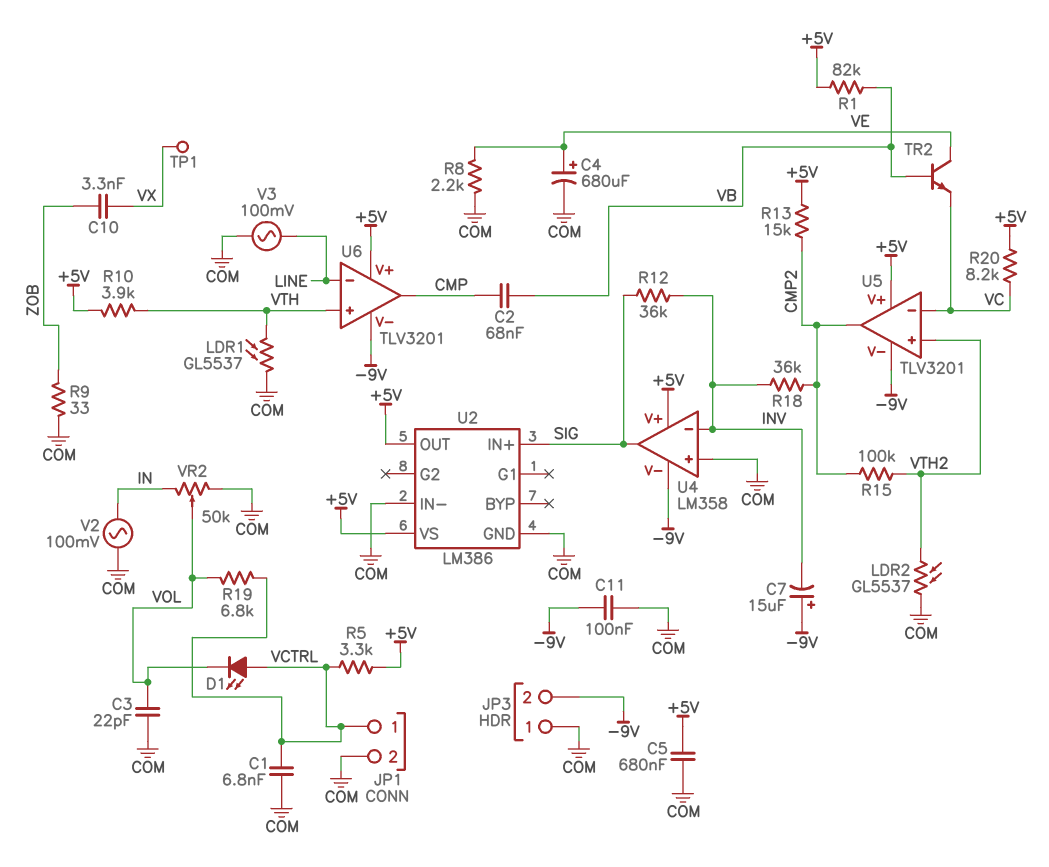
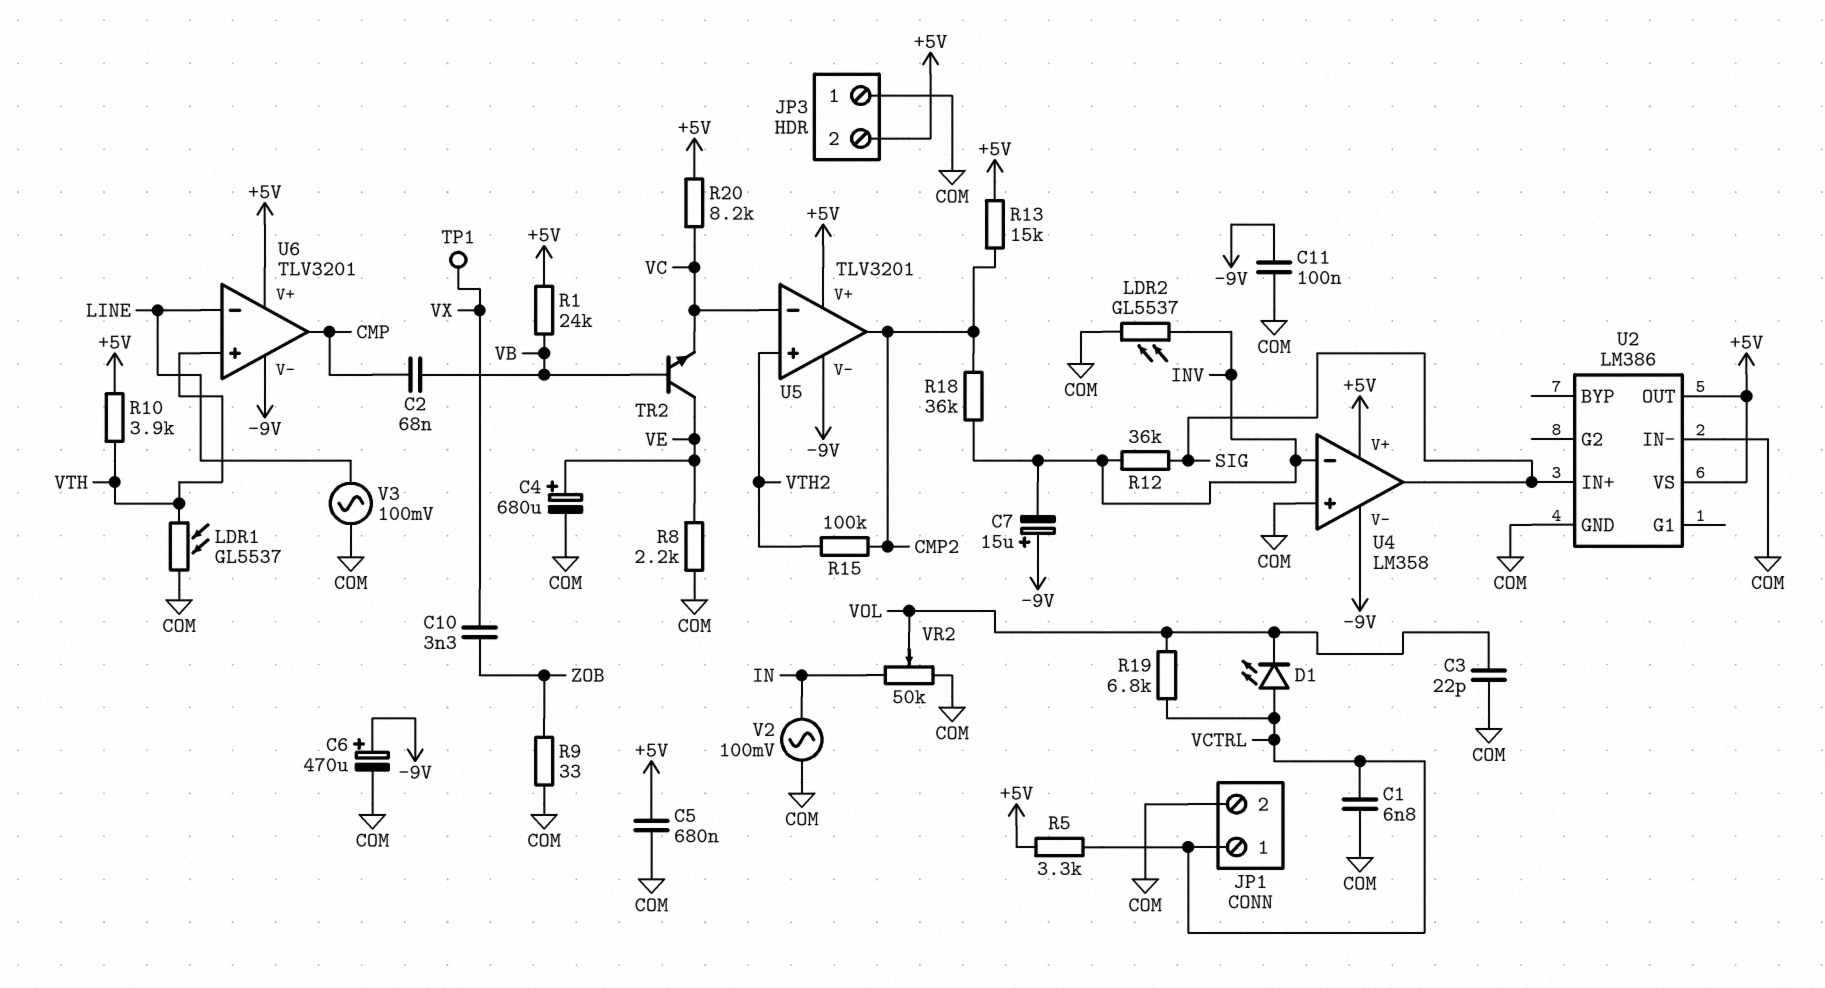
C6: none -> 470uF (plus -9V, minus COM)
JP3 pin 2: -9V -> +5V
LDR2: GL5537 (COM, VTH2) -> GL5537 (COM, INV)
R1: 82k (+5V, VB) -> 24k (+5V, VB)

